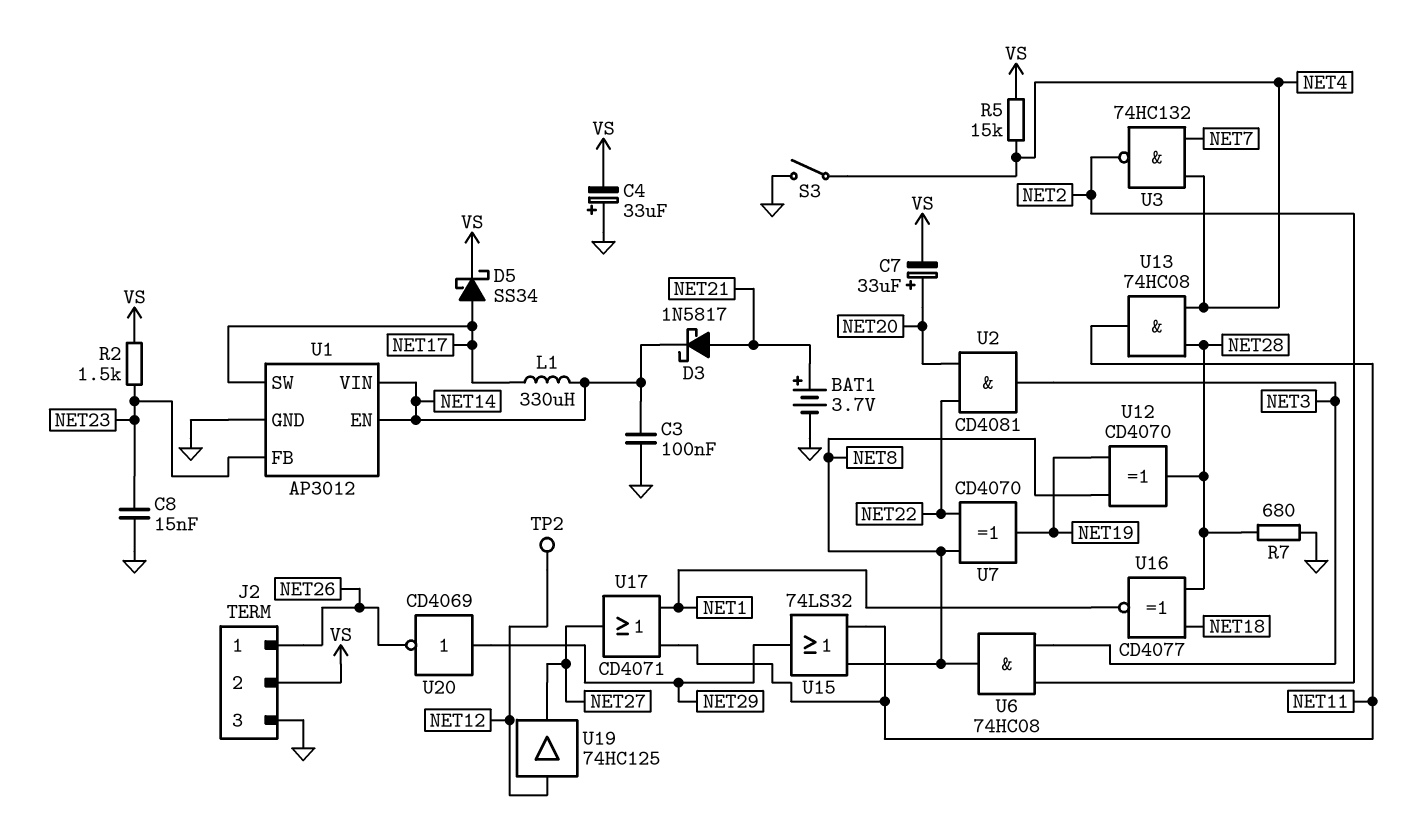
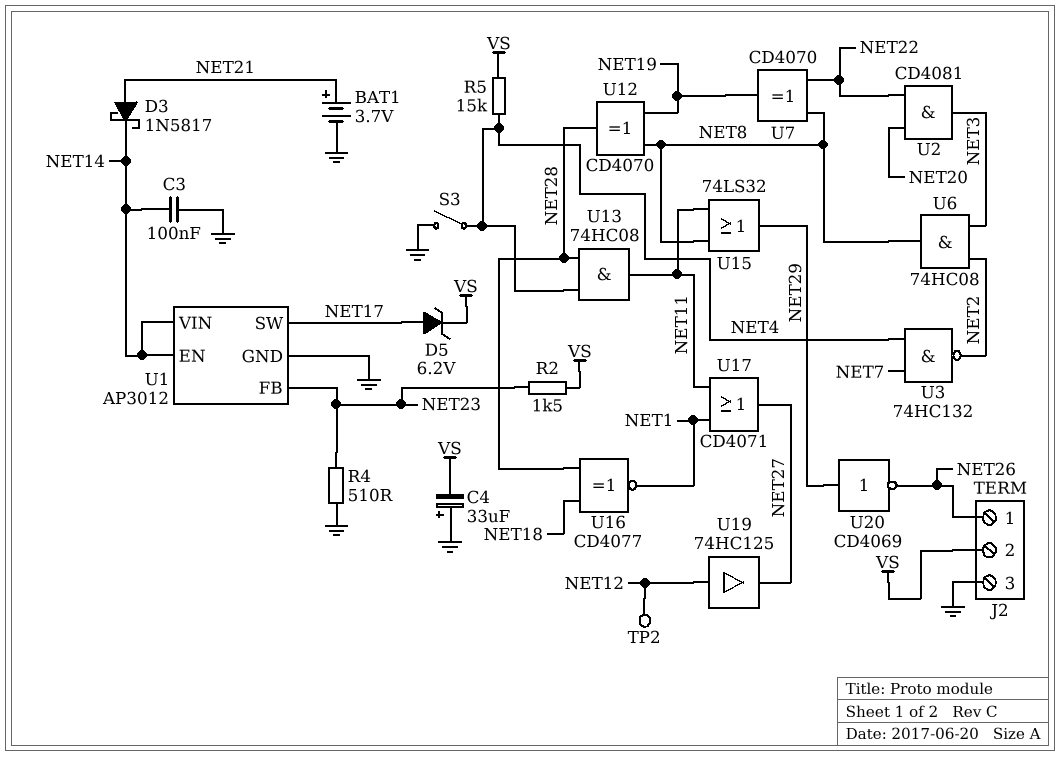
C7: 33uF (plus NET20, minus VS) -> none
C8: 15nF (GND, NET23) -> none
D5: schottky SS34 (A NET17, K VS) -> zener 6.2V (A NET17, K VS)
L1: 330uH (NET14, NET17) -> none
R4: none -> 510 (GND, NET23)
R7: 680 (GND, NET28) -> none

